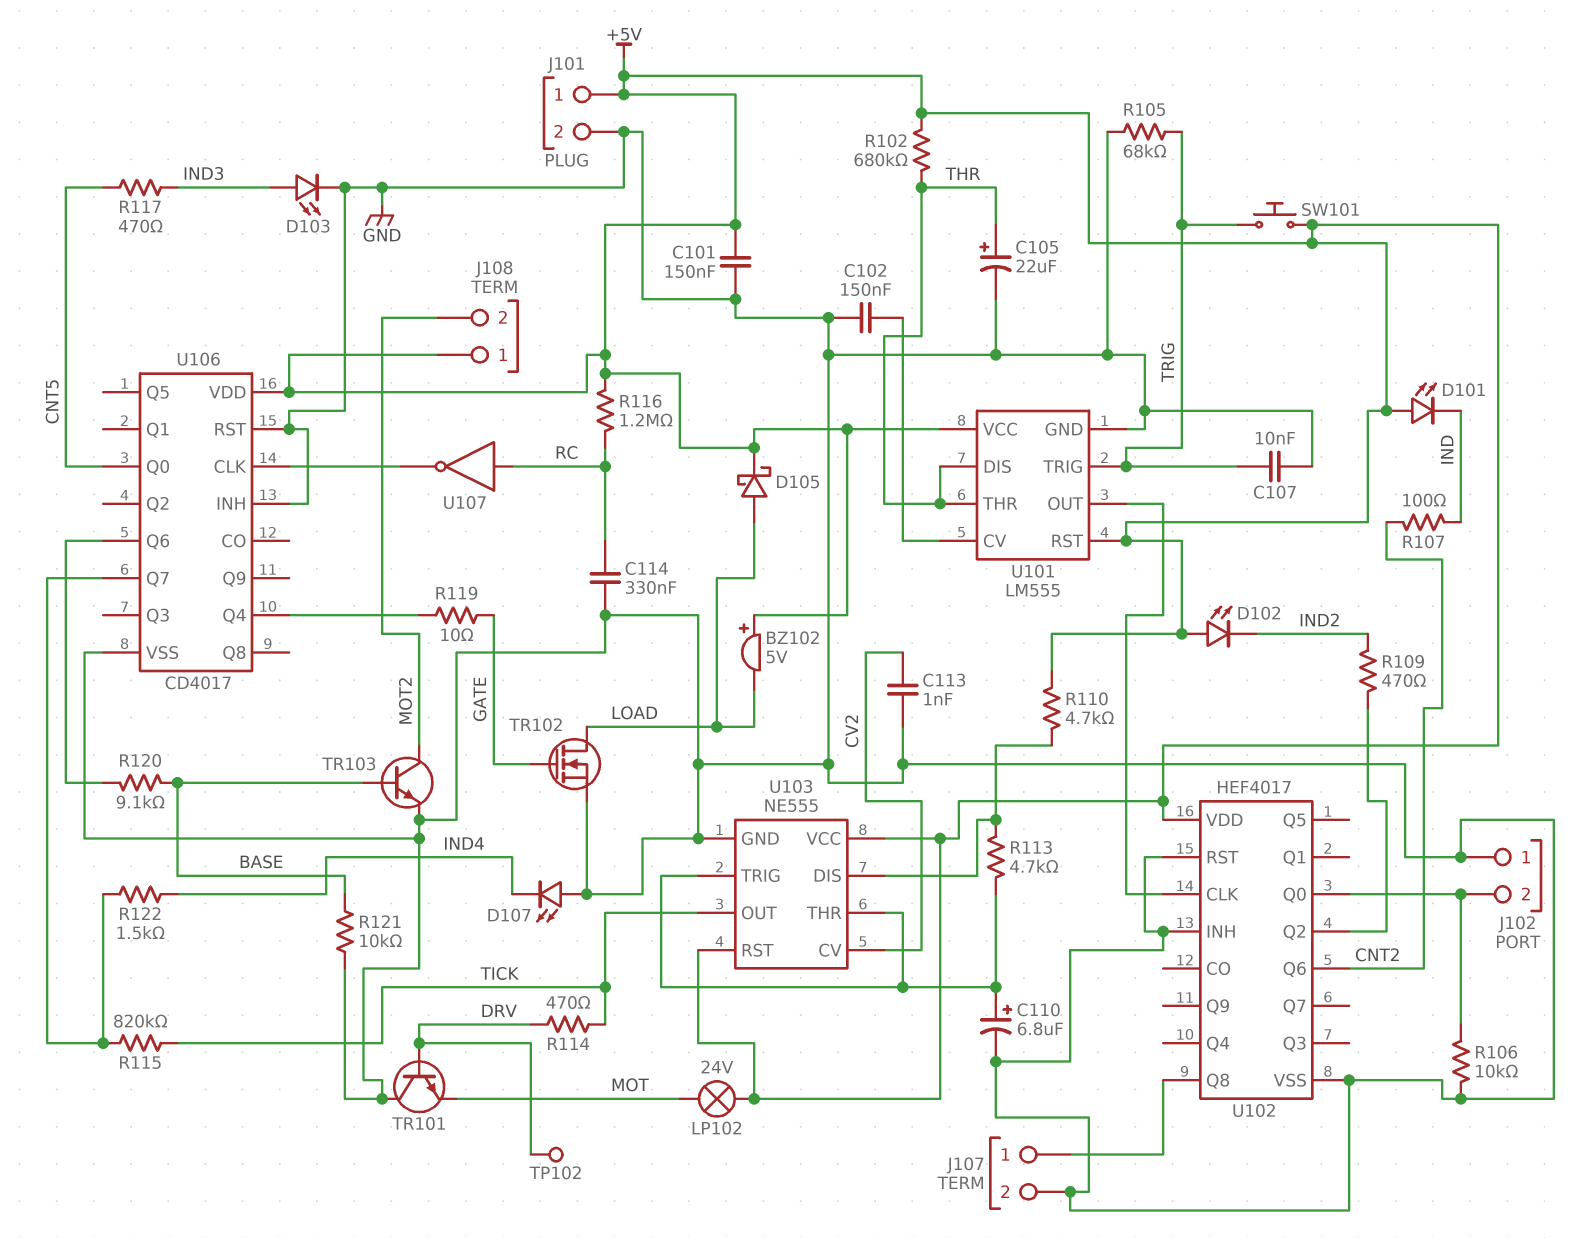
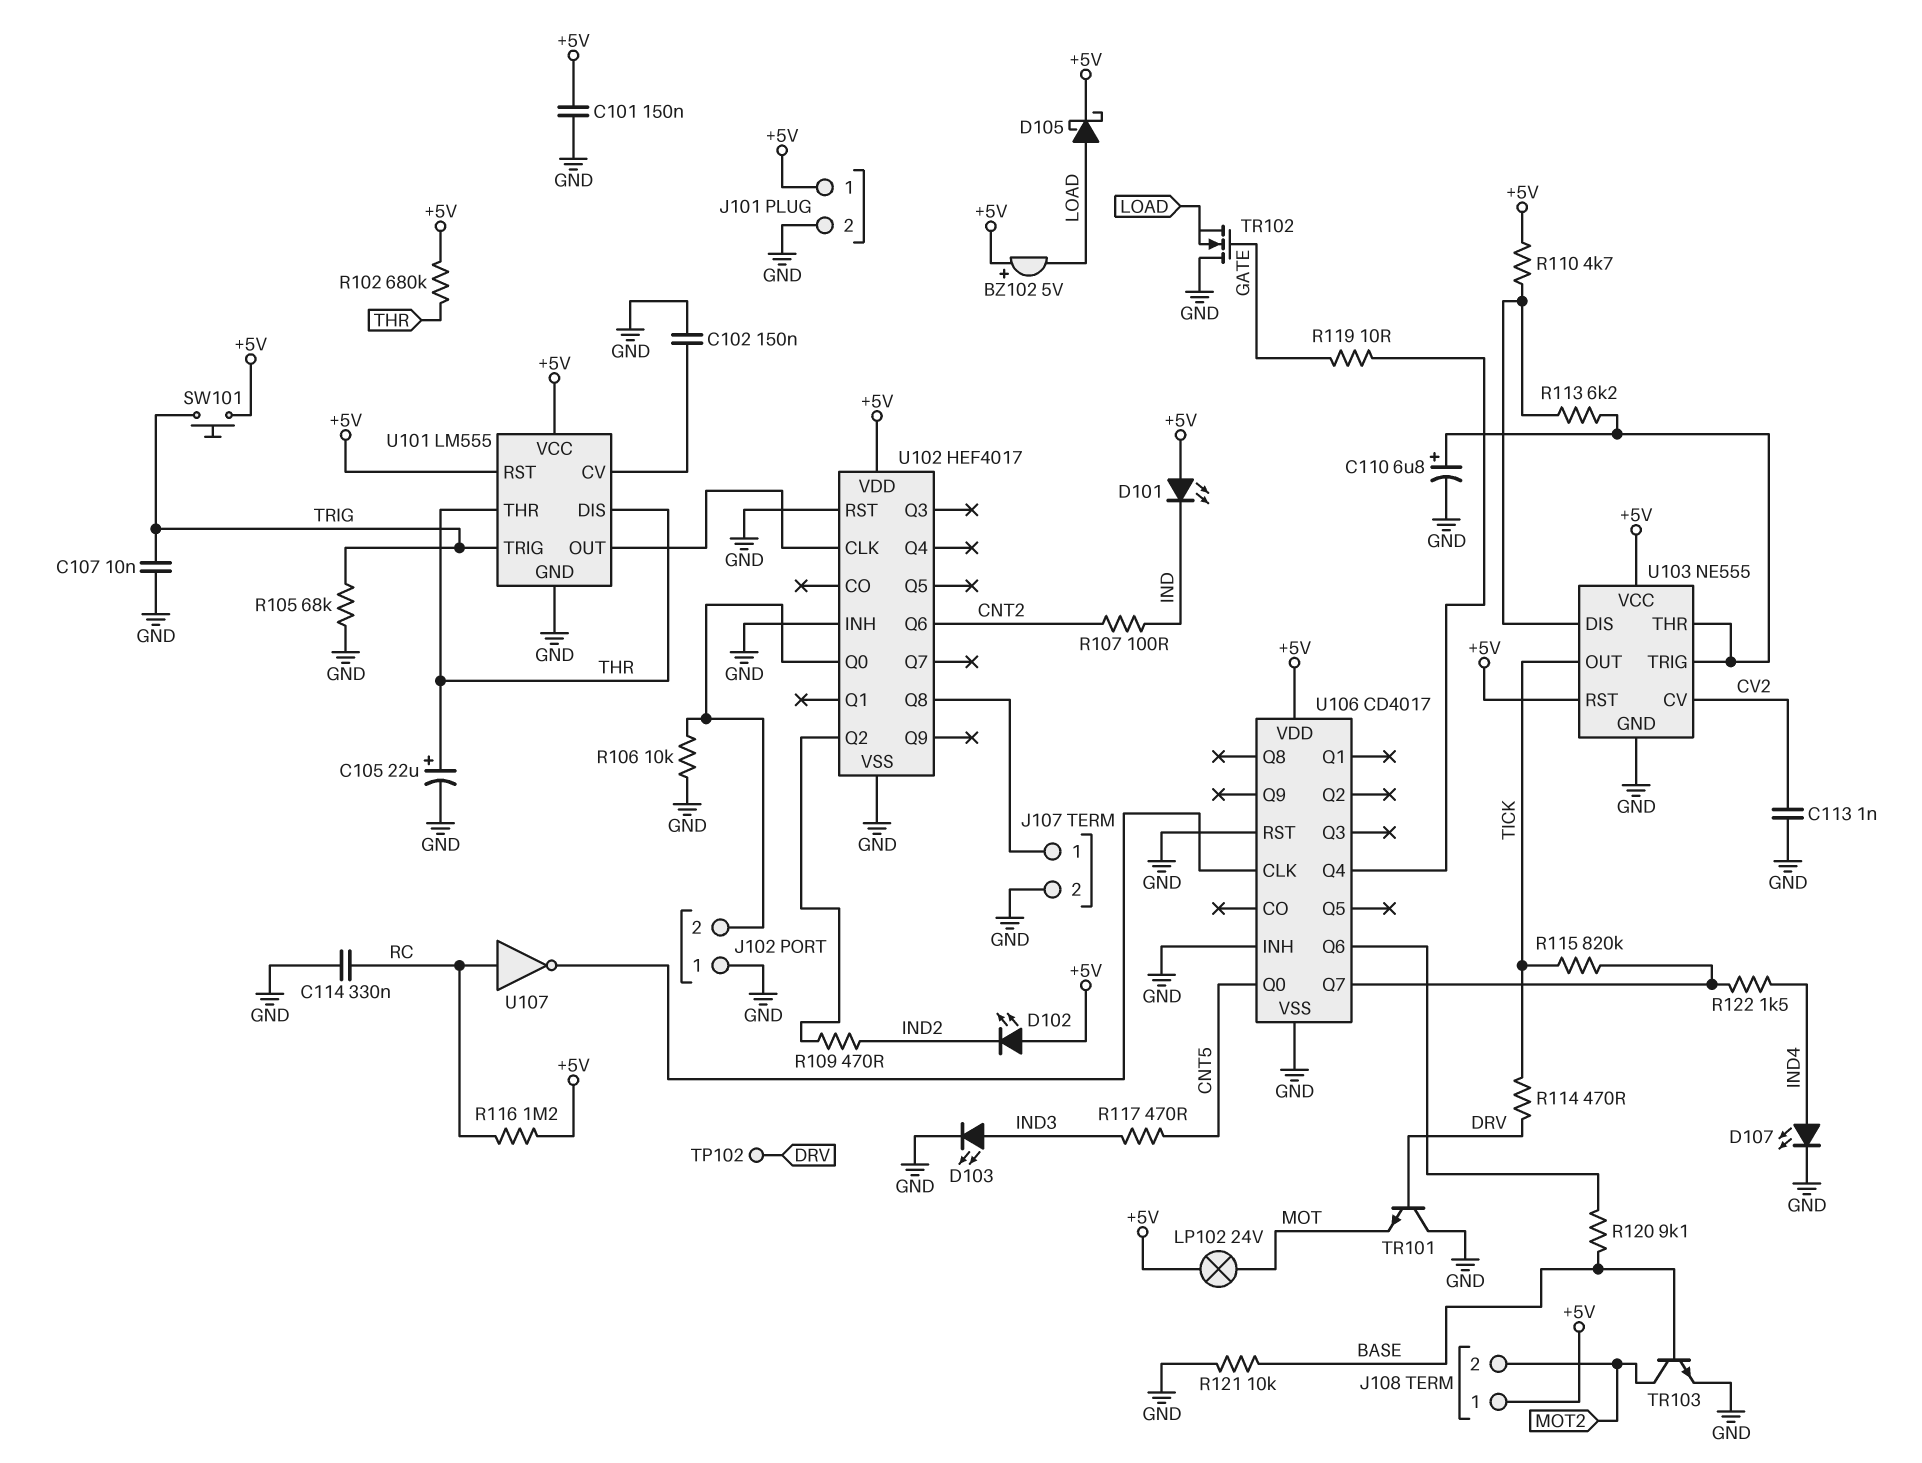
D107: LED (A GND, K IND4) -> LED (A IND4, K GND)
R113: 4.7k (U103/DIS, U103/THR) -> 6.2k (U103/DIS, U103/THR)
TR102: NMOS (G GATE, D LOAD, S GND) -> NMOS (G GATE, D GND, S LOAD)

